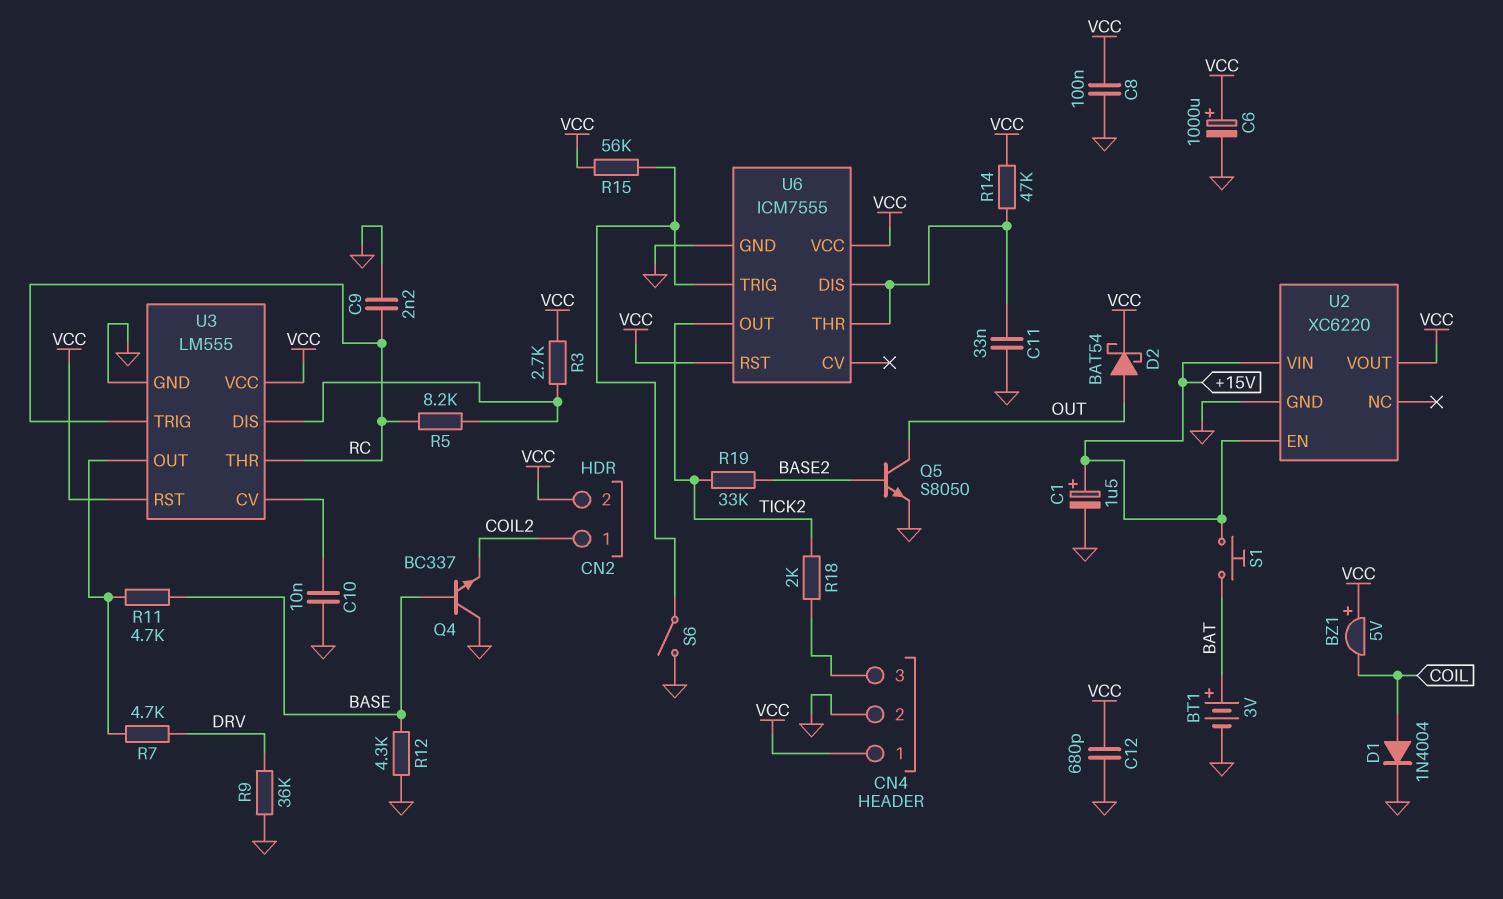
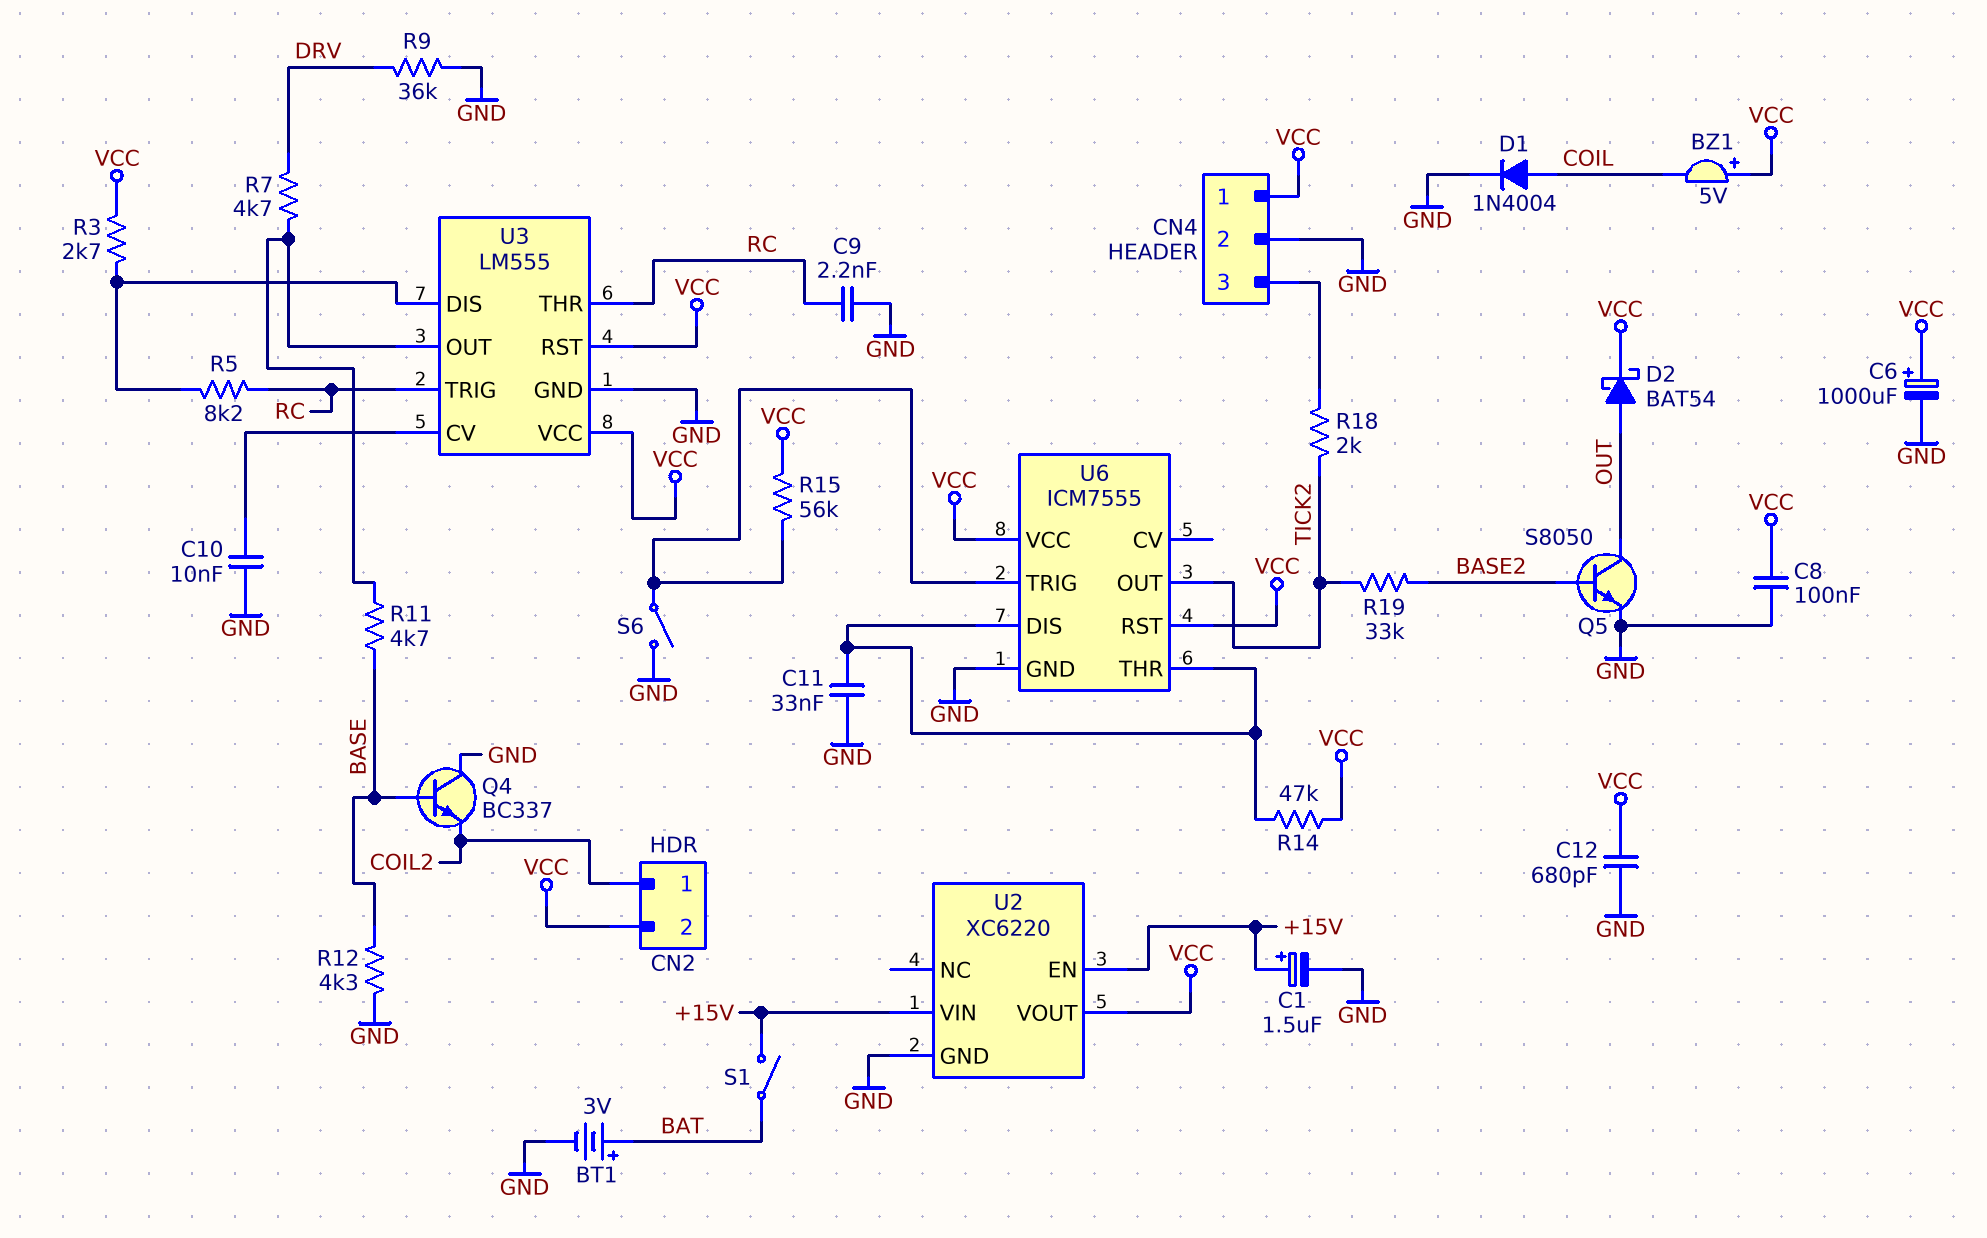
S1: button (+15V, BAT) -> switch (+15V, BAT)

